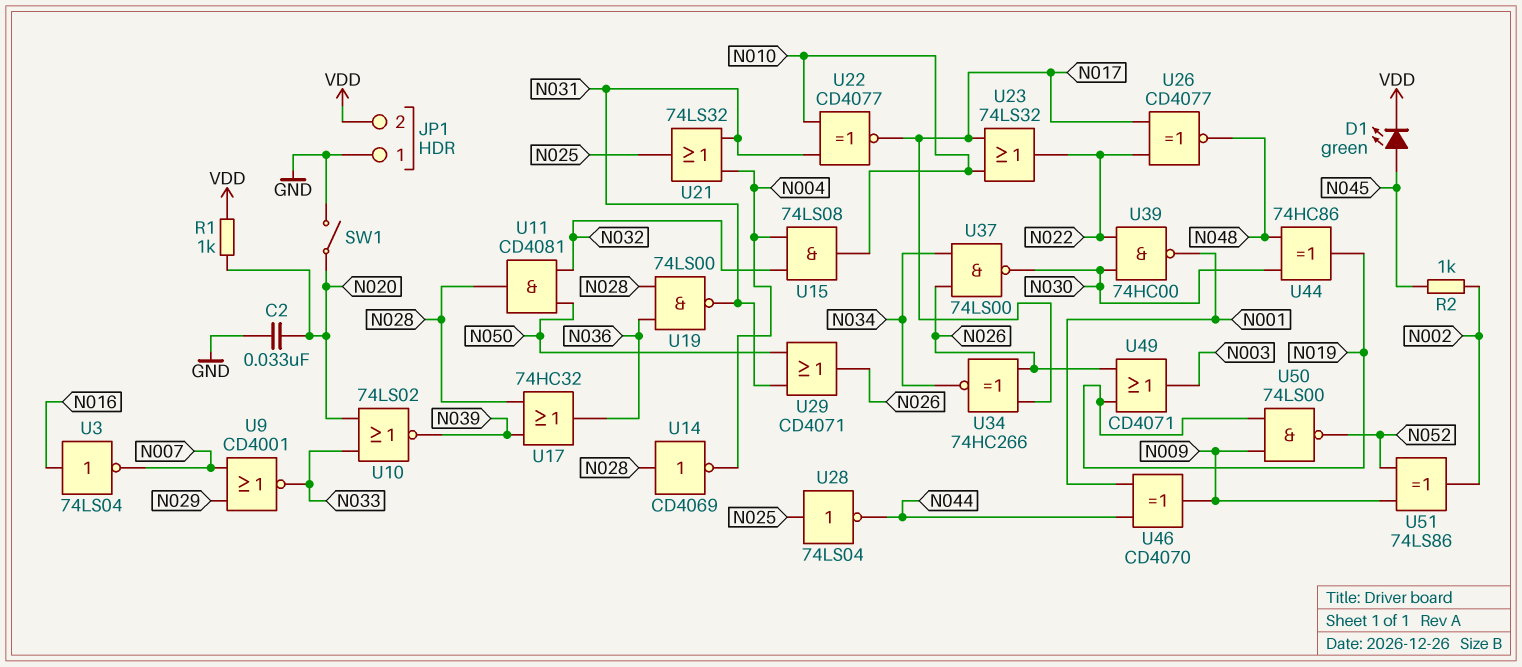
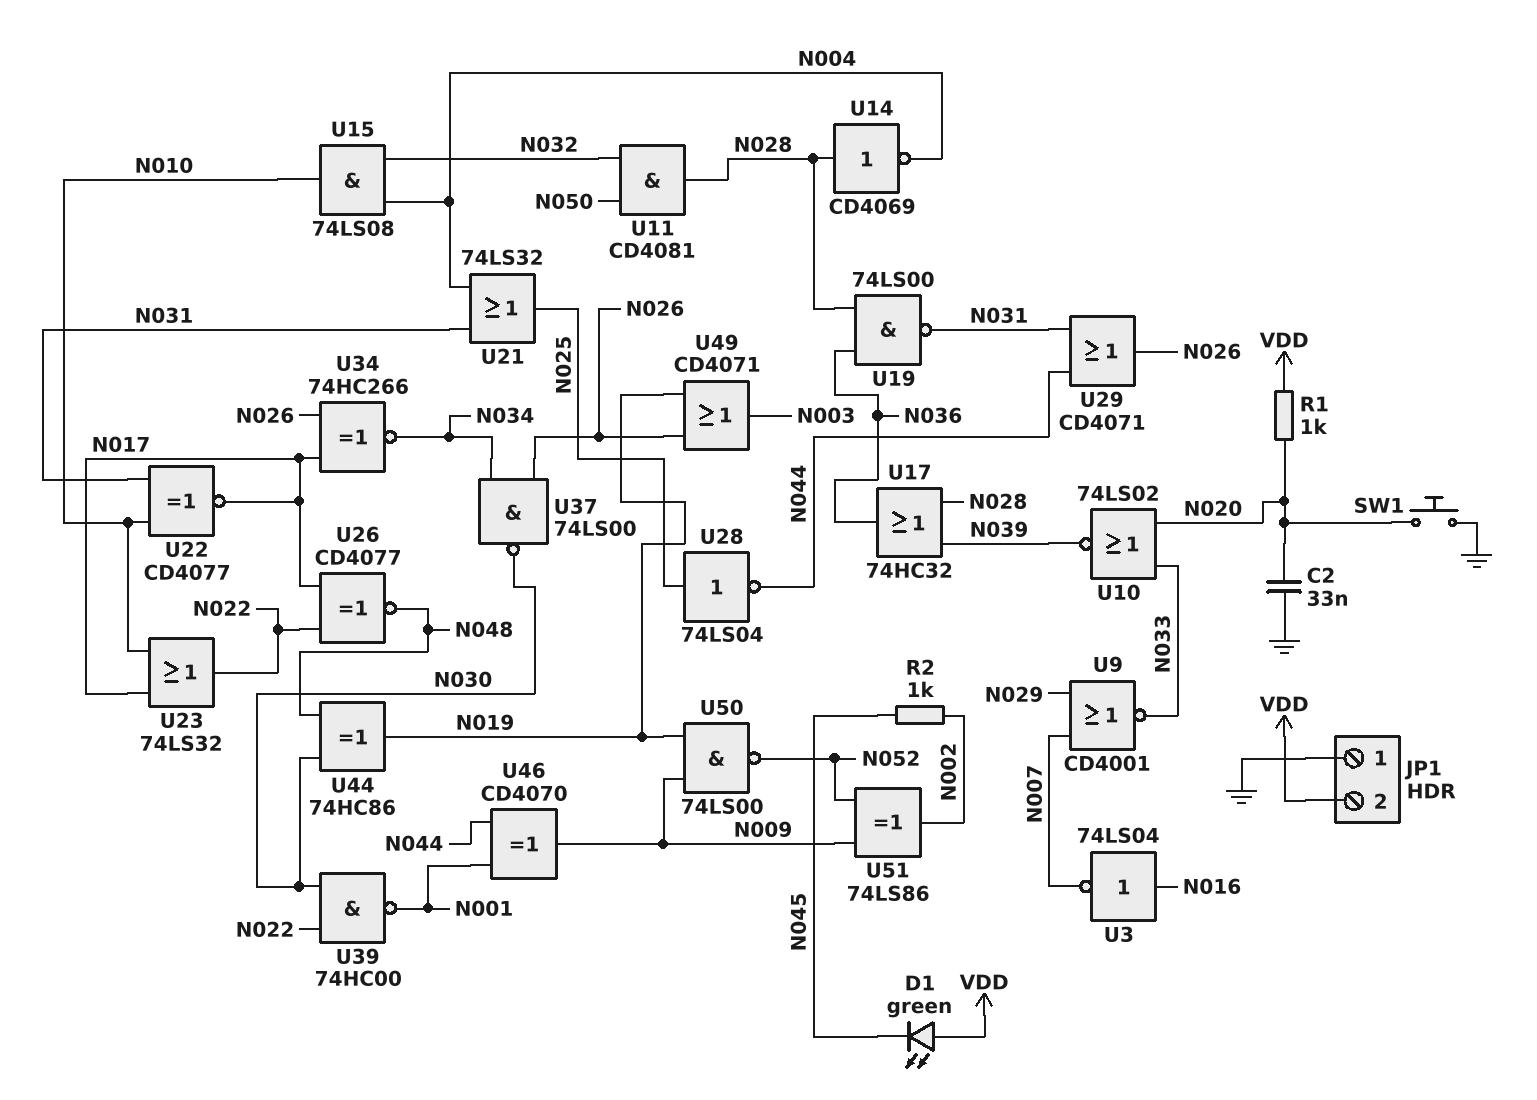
D1: LED green (A N045, K VDD) -> LED green (A VDD, K N045)
SW1: switch (GND, N020) -> button (GND, N020)
U29: OR CD4071 (in N031, in N050, out N026) -> OR CD4071 (in N031, in N044, out N026)

